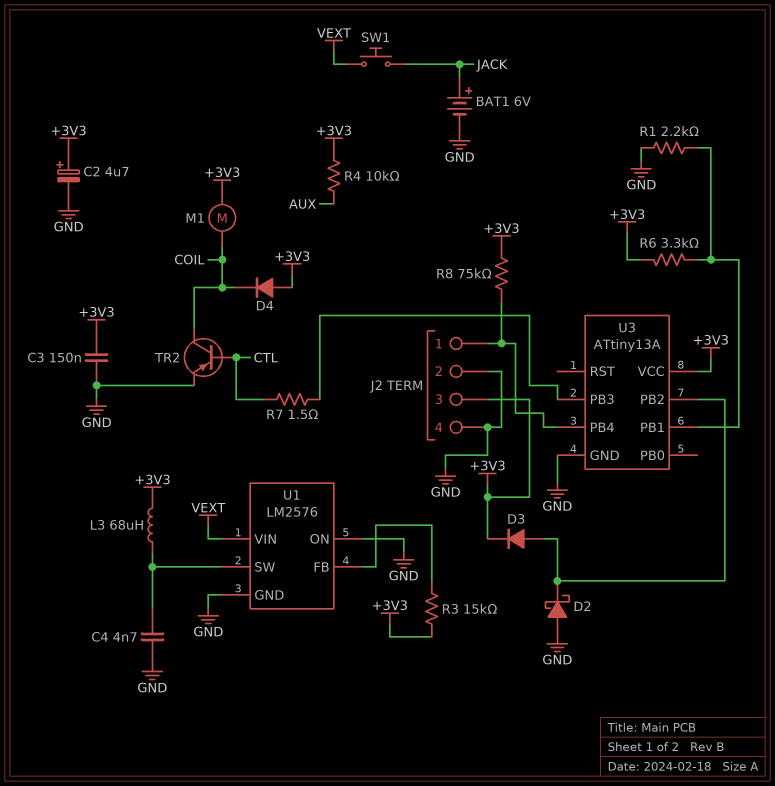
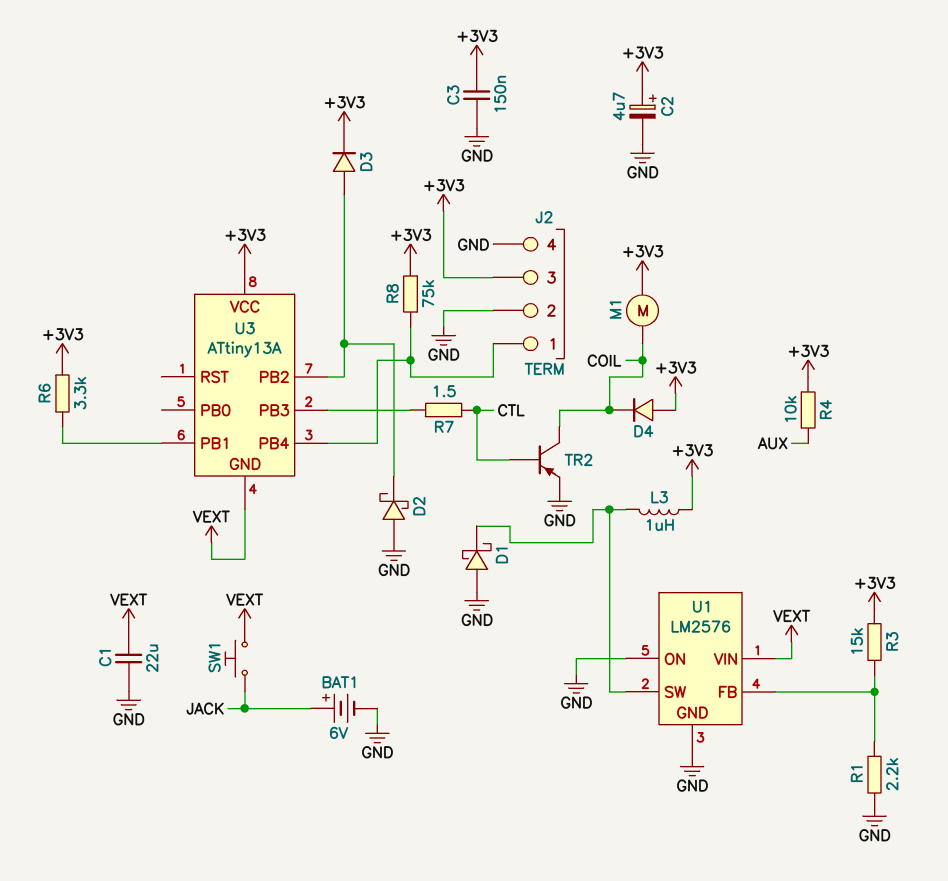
C1: none -> 22uF (GND, VEXT)
C4: 4.7nF (GND, U1/SW) -> none
D1: none -> schottky (A GND, K U1/SW)
L3: 68uH (+3V3, U1/SW) -> 1uH (+3V3, U1/SW)
R1: 2.2k (GND, U3/PB1) -> 2.2k (GND, U1/FB)
U3 pin GND: GND -> VEXT

